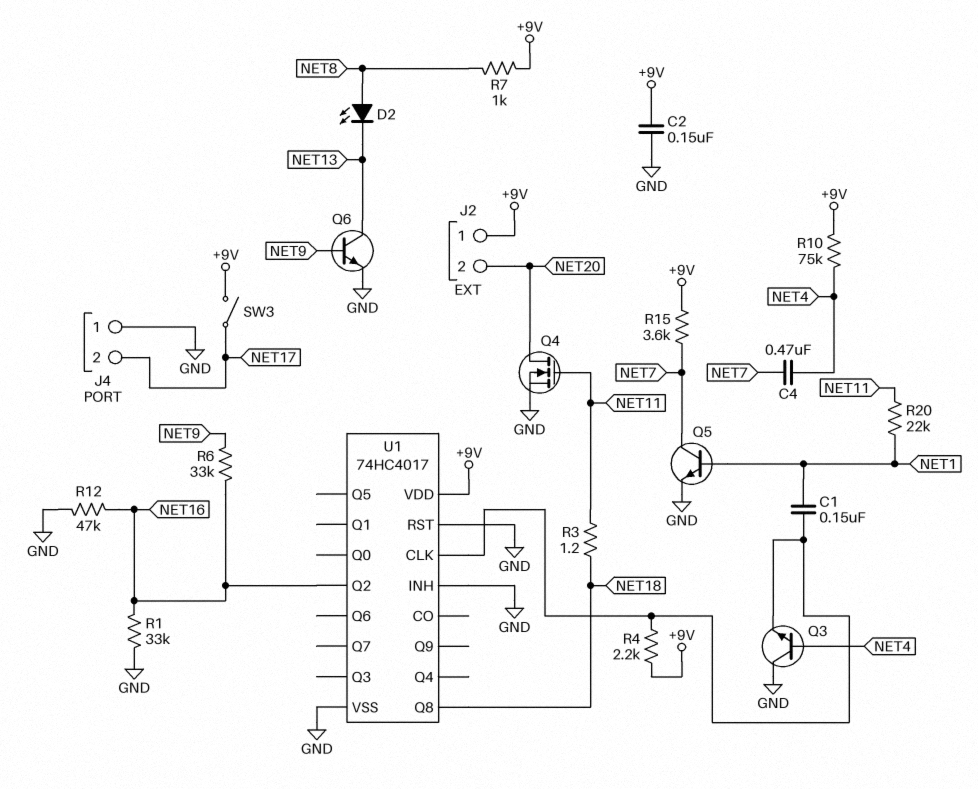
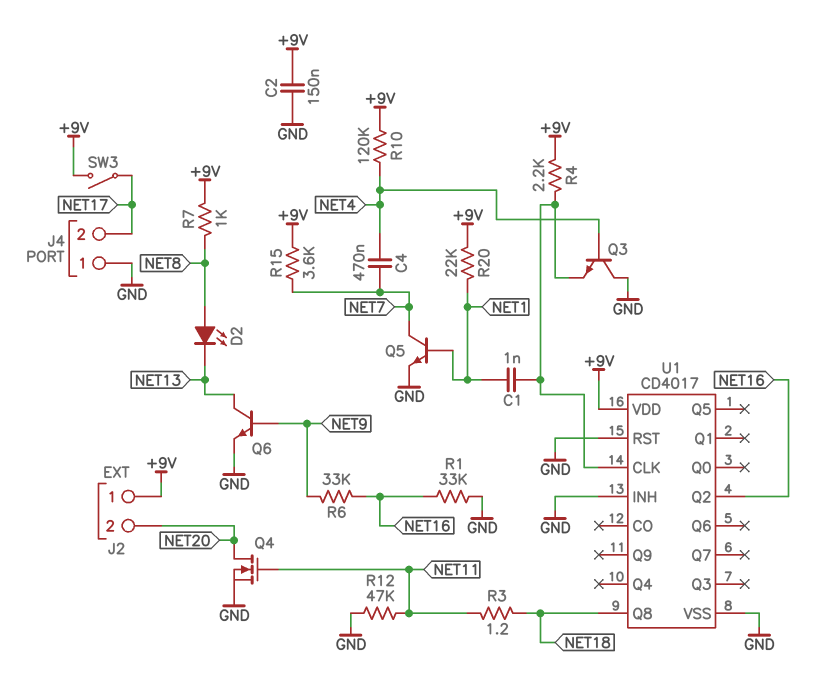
C1: 150nF (NET1, U1/CLK) -> 1nF (NET1, U1/CLK)
R10: 75k (+9V, NET4) -> 120k (+9V, NET4)
R12: 47k (GND, NET16) -> 47k (GND, NET11)
R20: 22k (NET1, NET11) -> 22k (+9V, NET1)
U1: 74HC4017 -> CD4017

